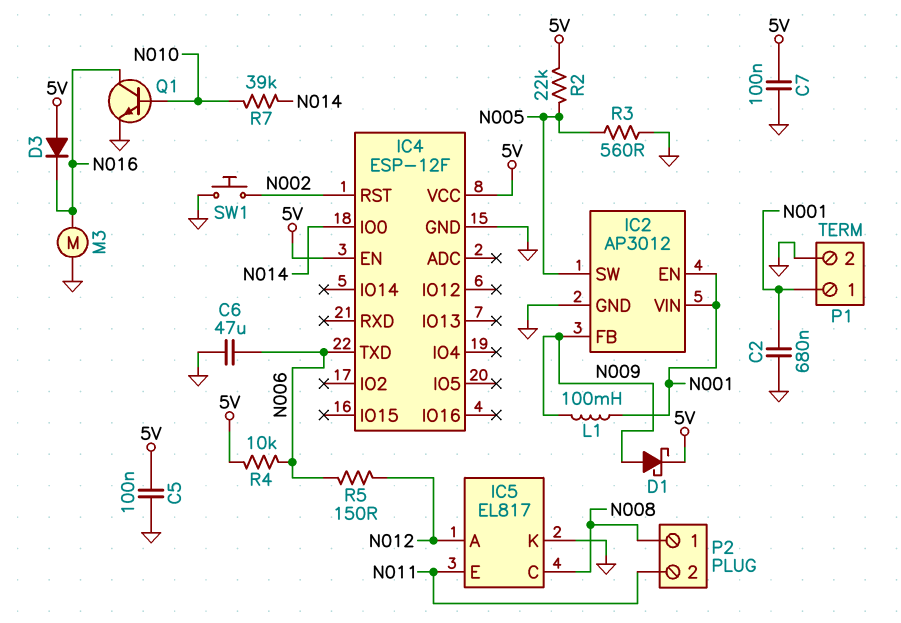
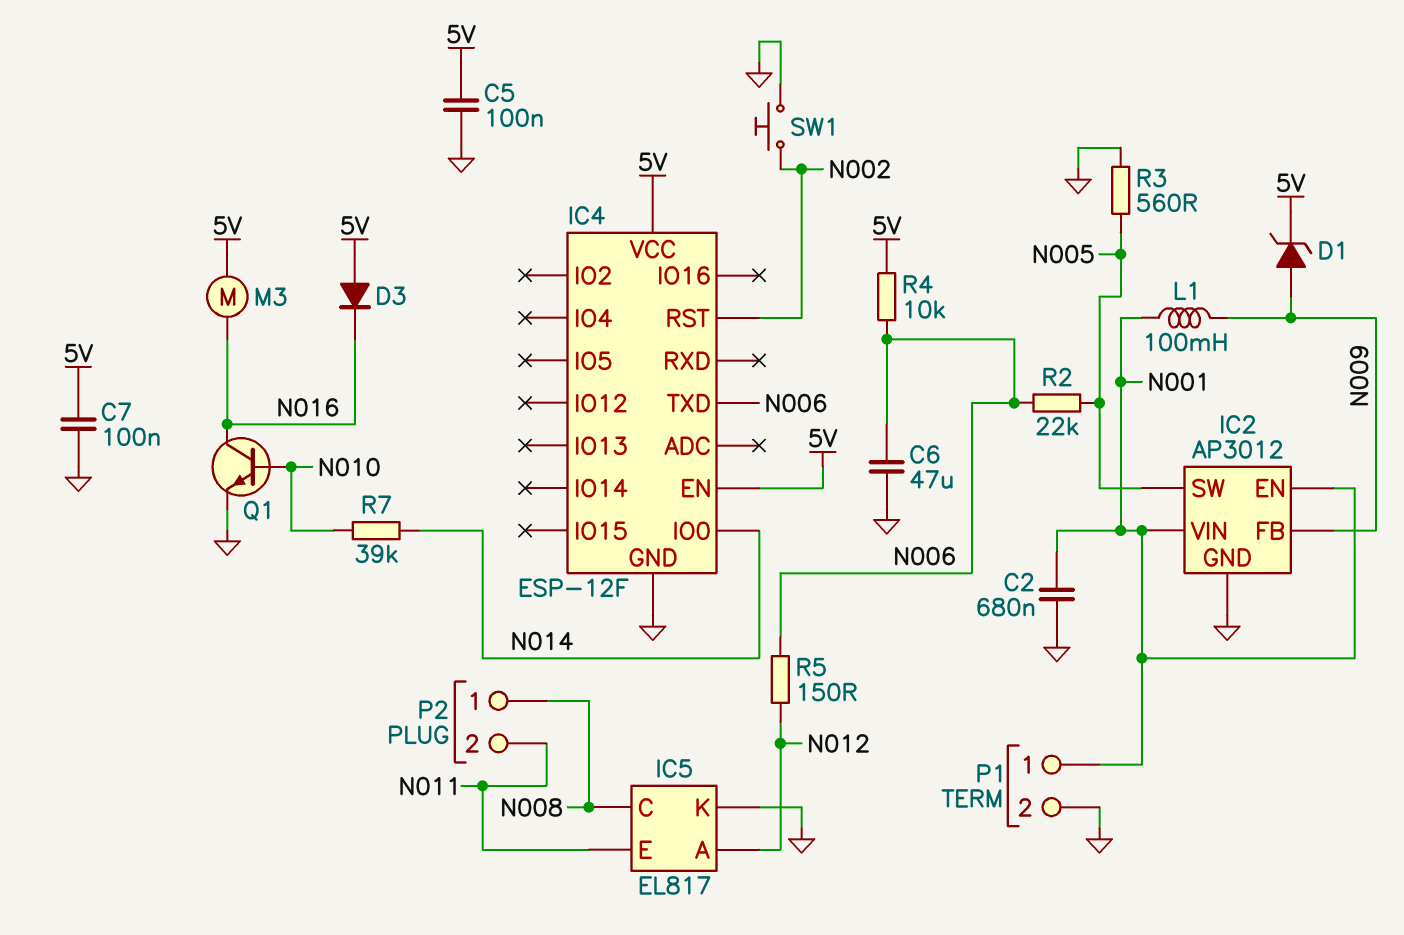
D1: schottky (A N009, K 5V) -> zener (A N009, K 5V)
M3: motor (GND, N016) -> motor (5V, N016)
R2: 22k (5V, N005) -> 22k (N005, N006)

